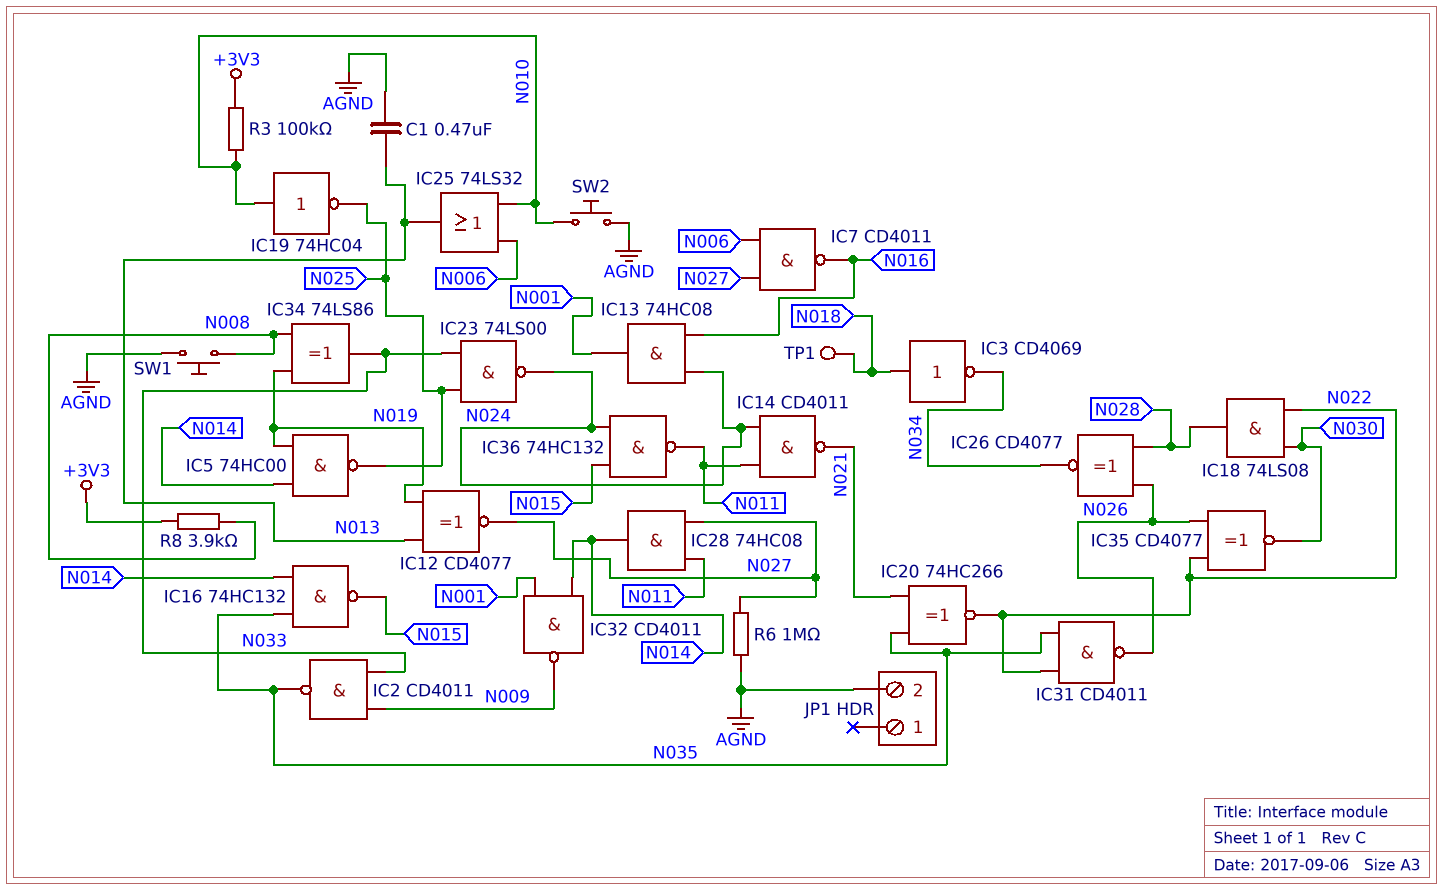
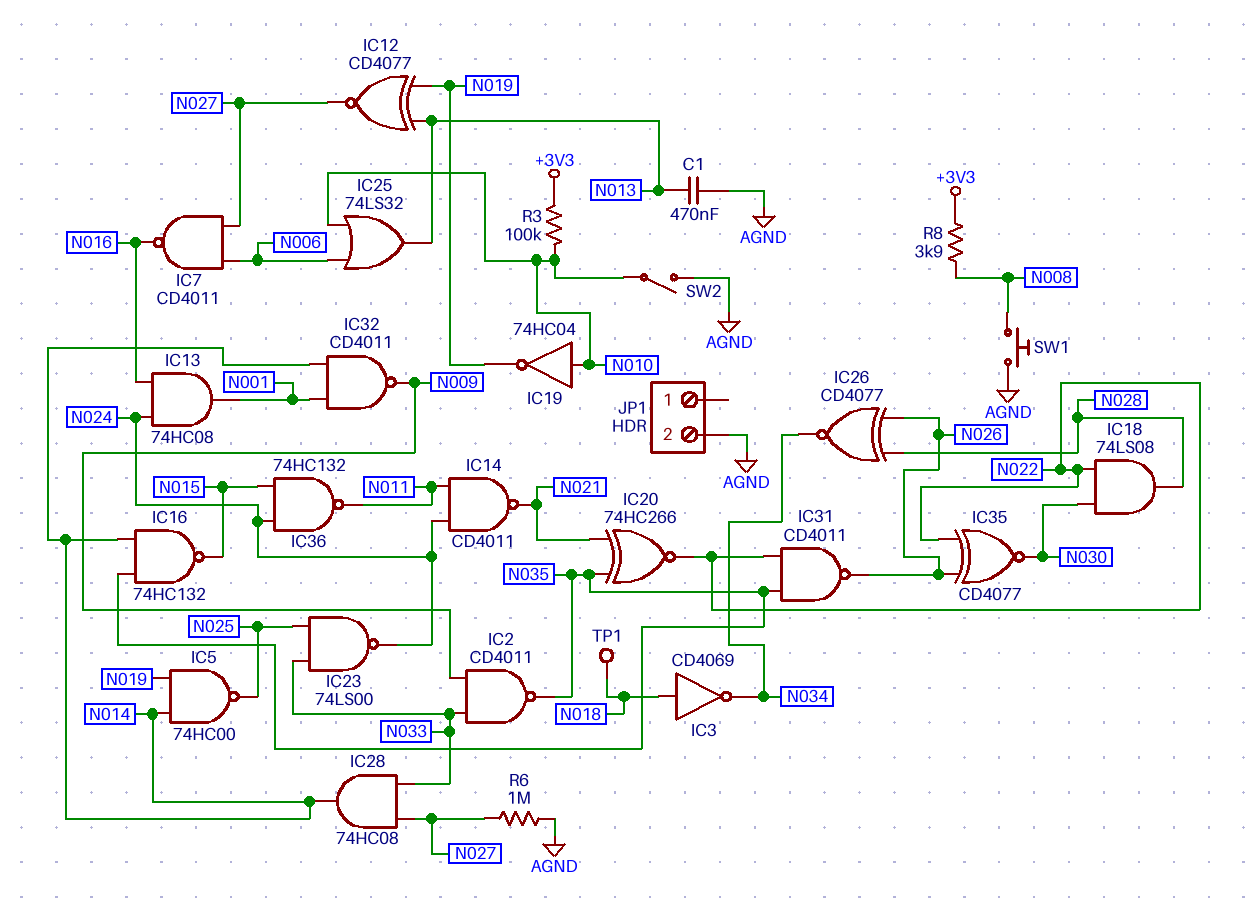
IC19: NOT 74HC04 (in N010, out N025) -> NOT 74HC04 (in N010, out N019)
IC28: AND 74HC08 (in N011, in N027, out N014) -> AND 74HC08 (in N027, in N033, out N014)
IC34: XOR 74LS86 (in N008, in N019, out N033) -> none
SW2: button (AGND, N010) -> switch (AGND, N010)

